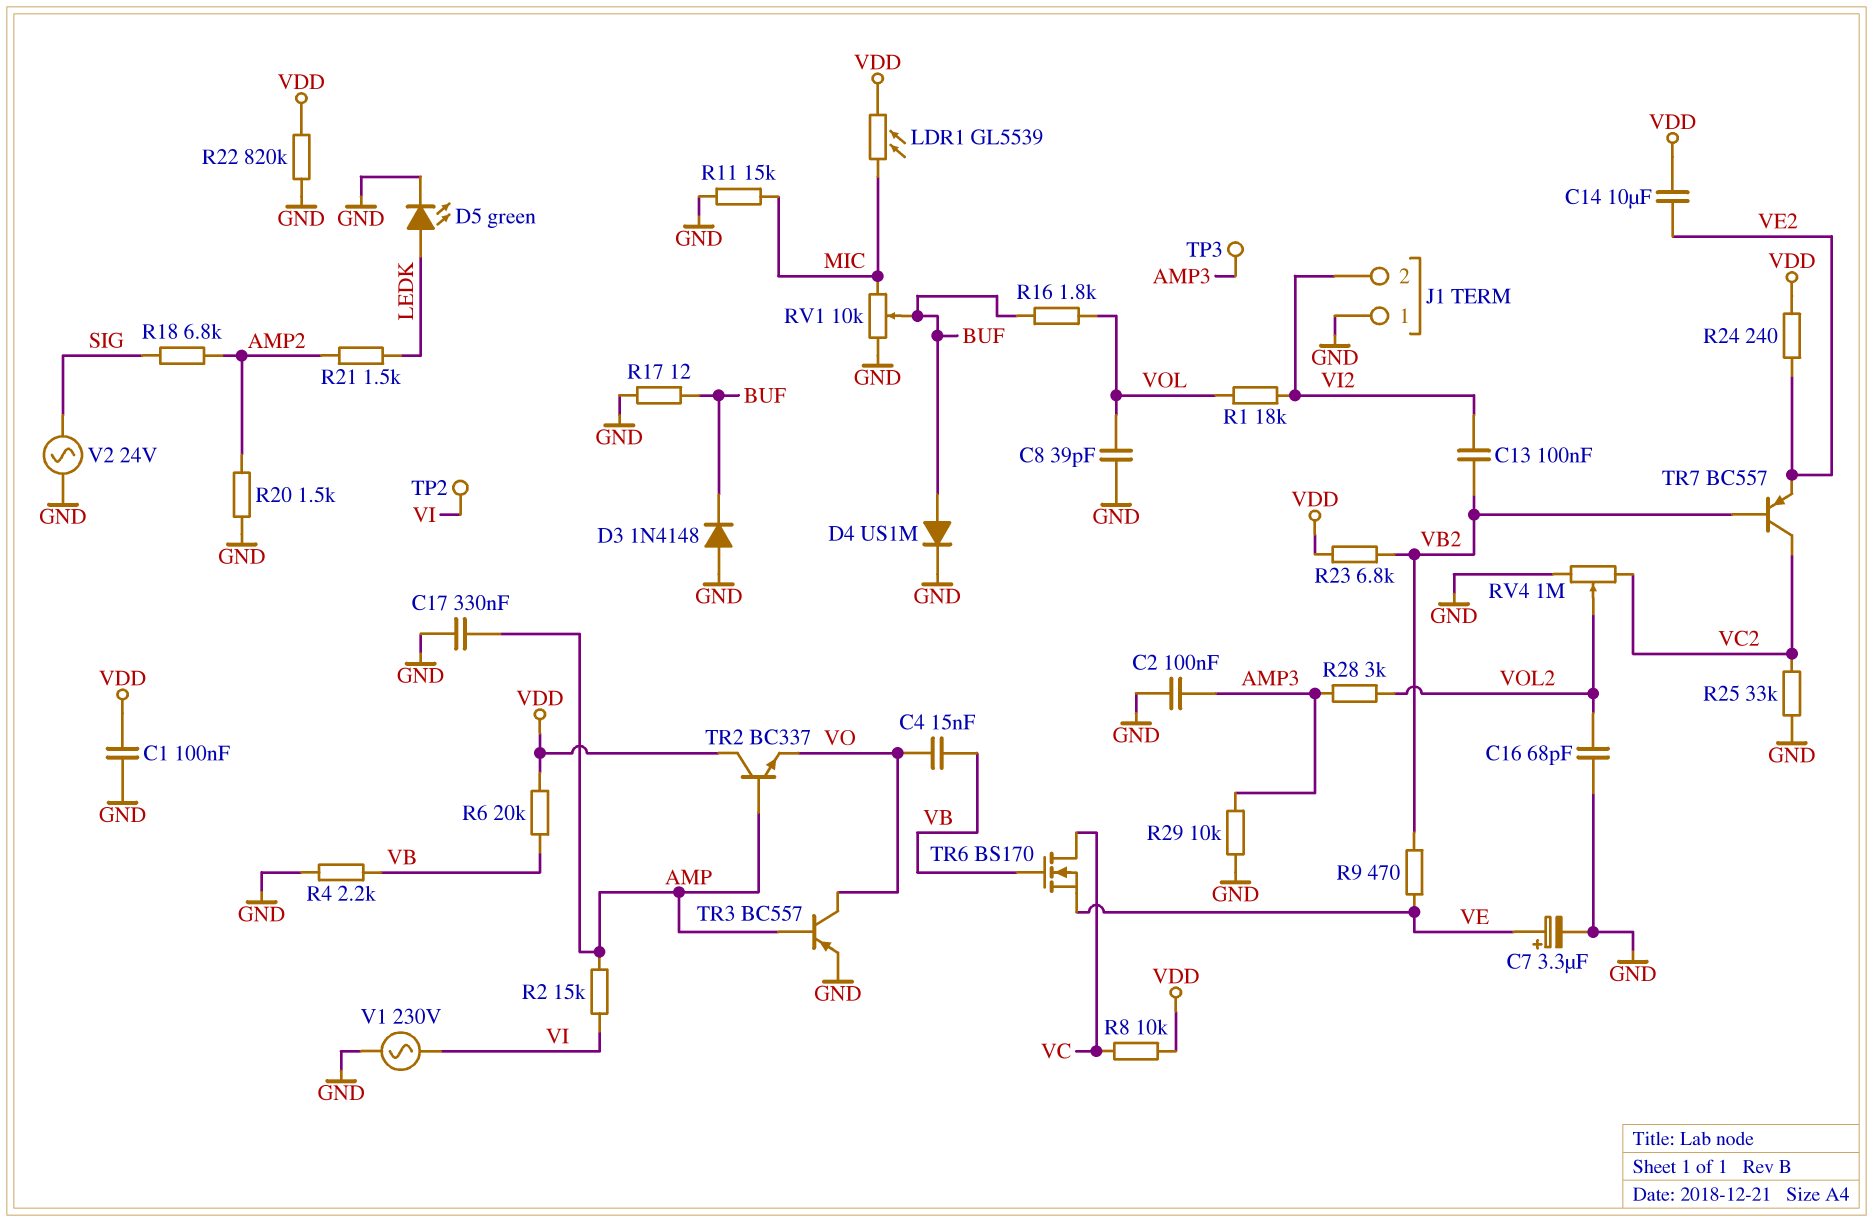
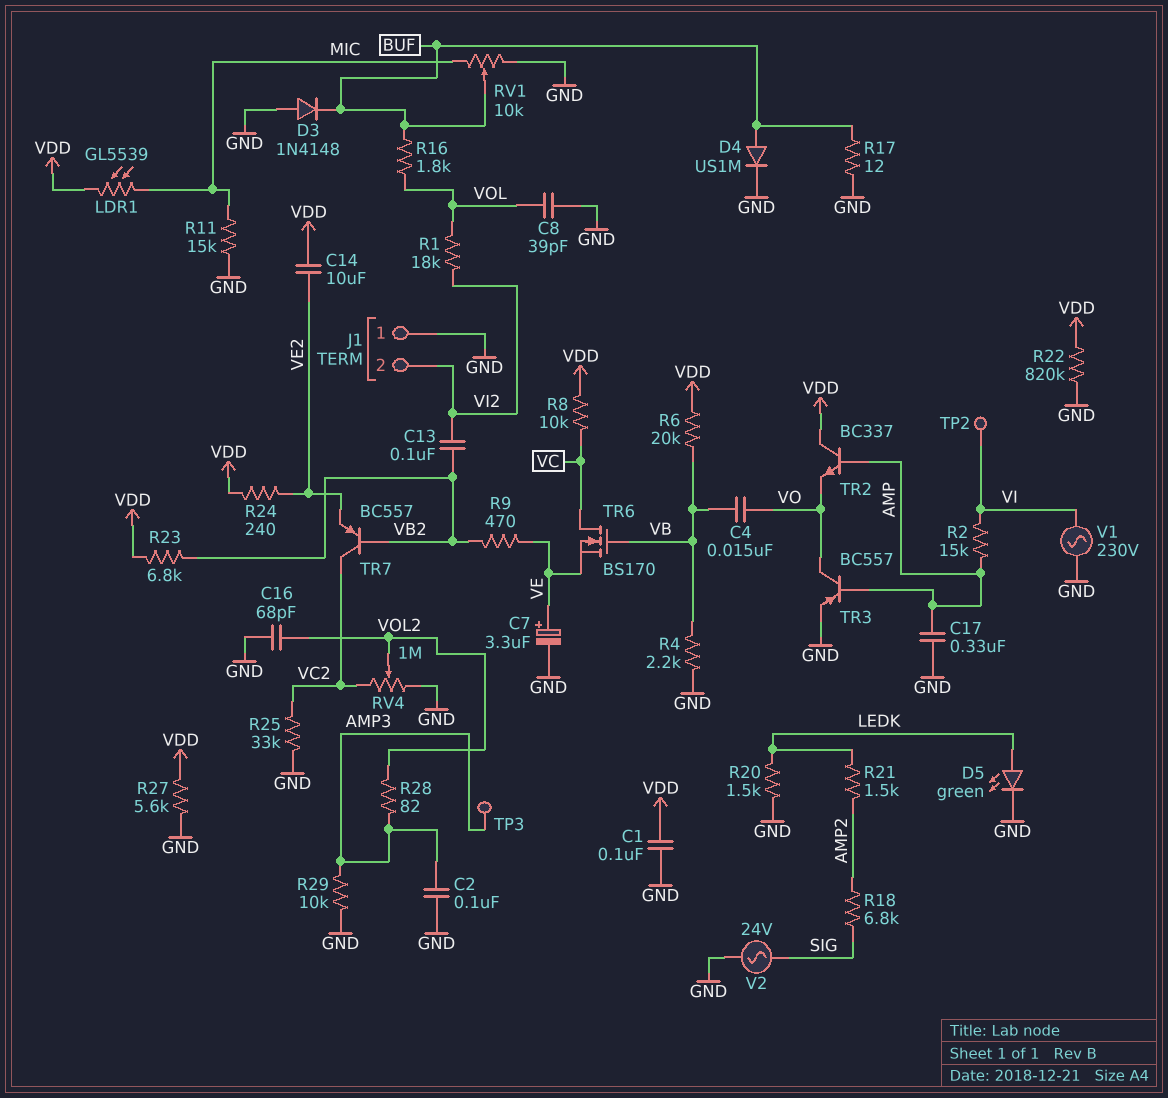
R20: 1.5k (AMP2, GND) -> 1.5k (GND, LEDK)
R27: none -> 5.6k (GND, VDD)
R28: 3k (AMP3, VOL2) -> 82 (AMP3, VOL2)

